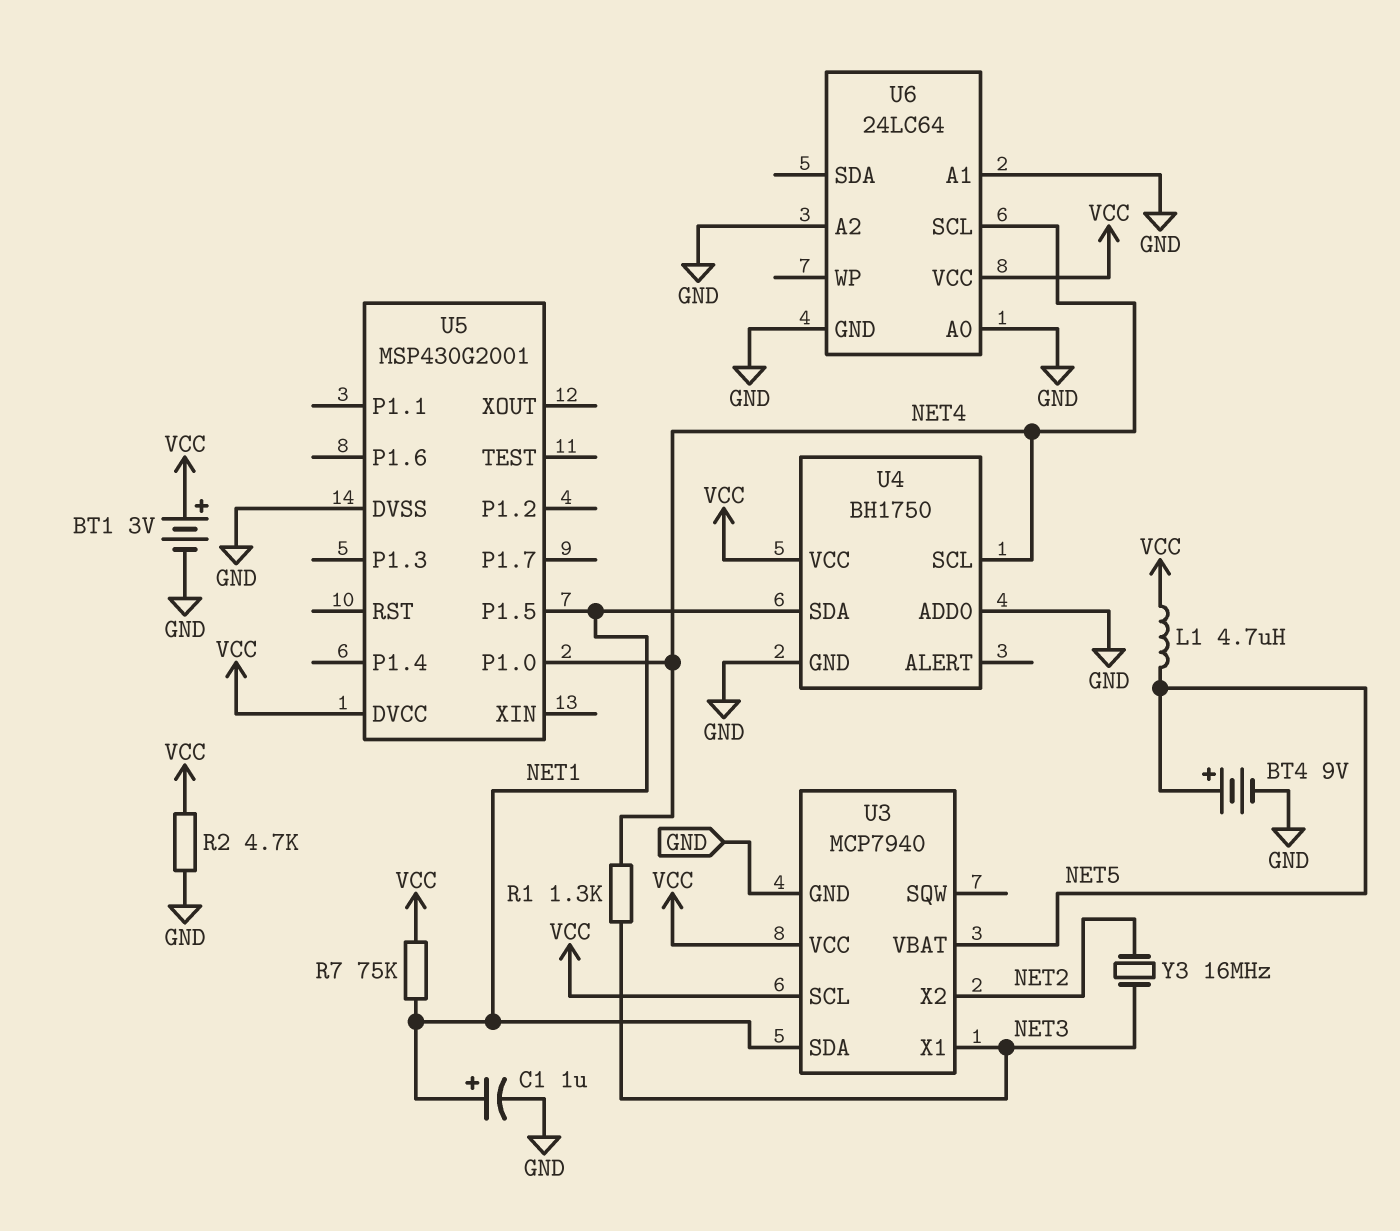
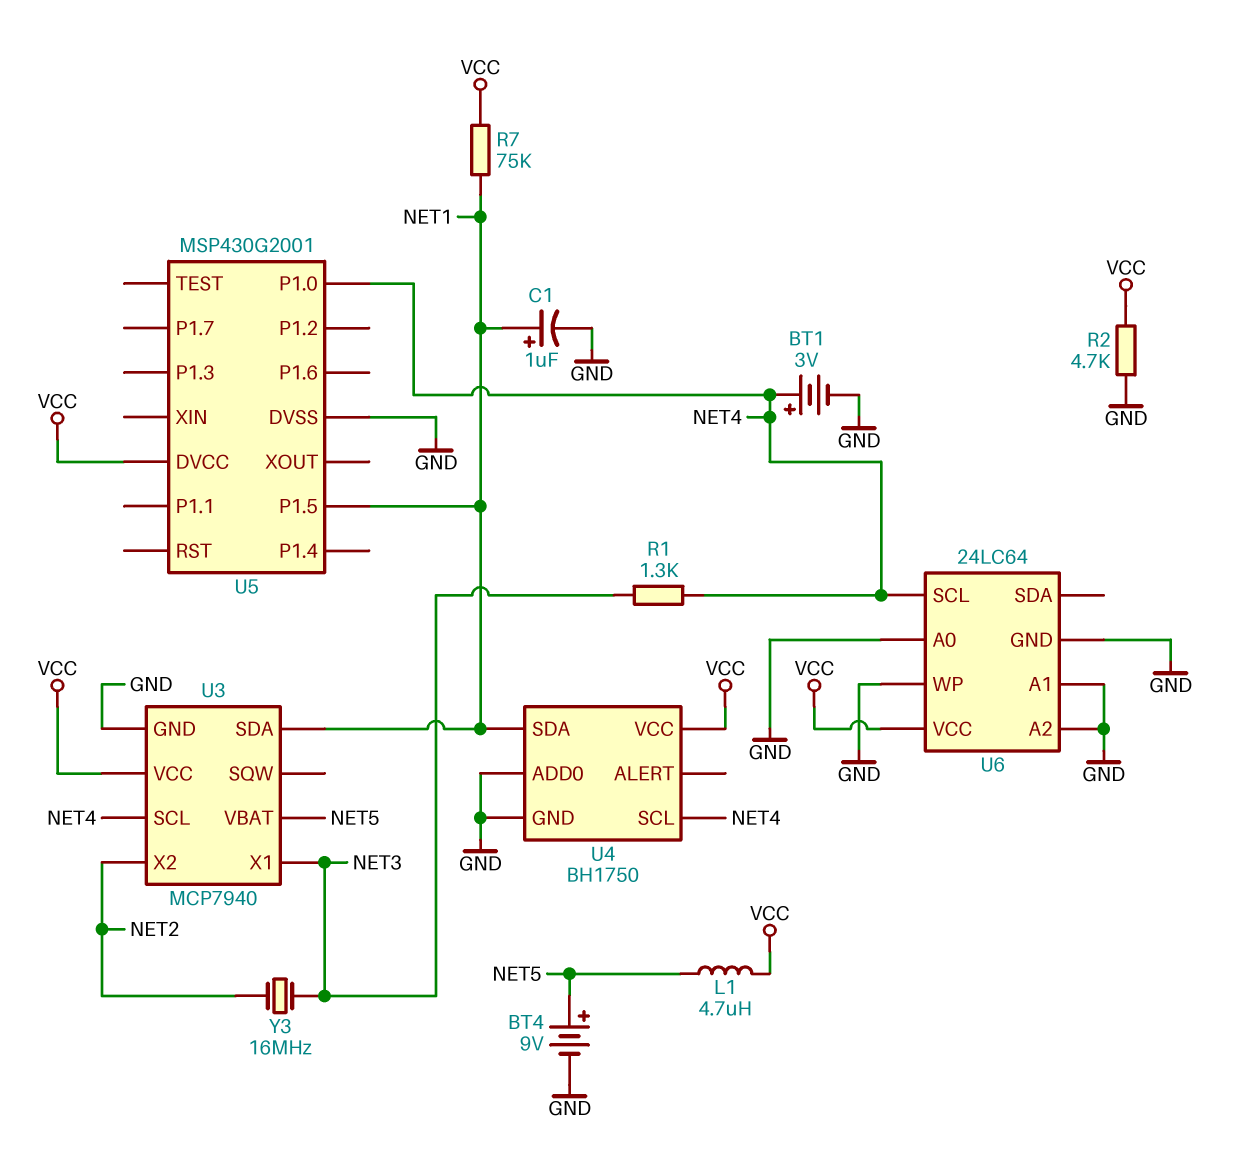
BT1: 3V (plus VCC, minus GND) -> 3V (plus NET4, minus GND)
U3 pin SCL: VCC -> NET4
U6 pin WP: none -> GND

